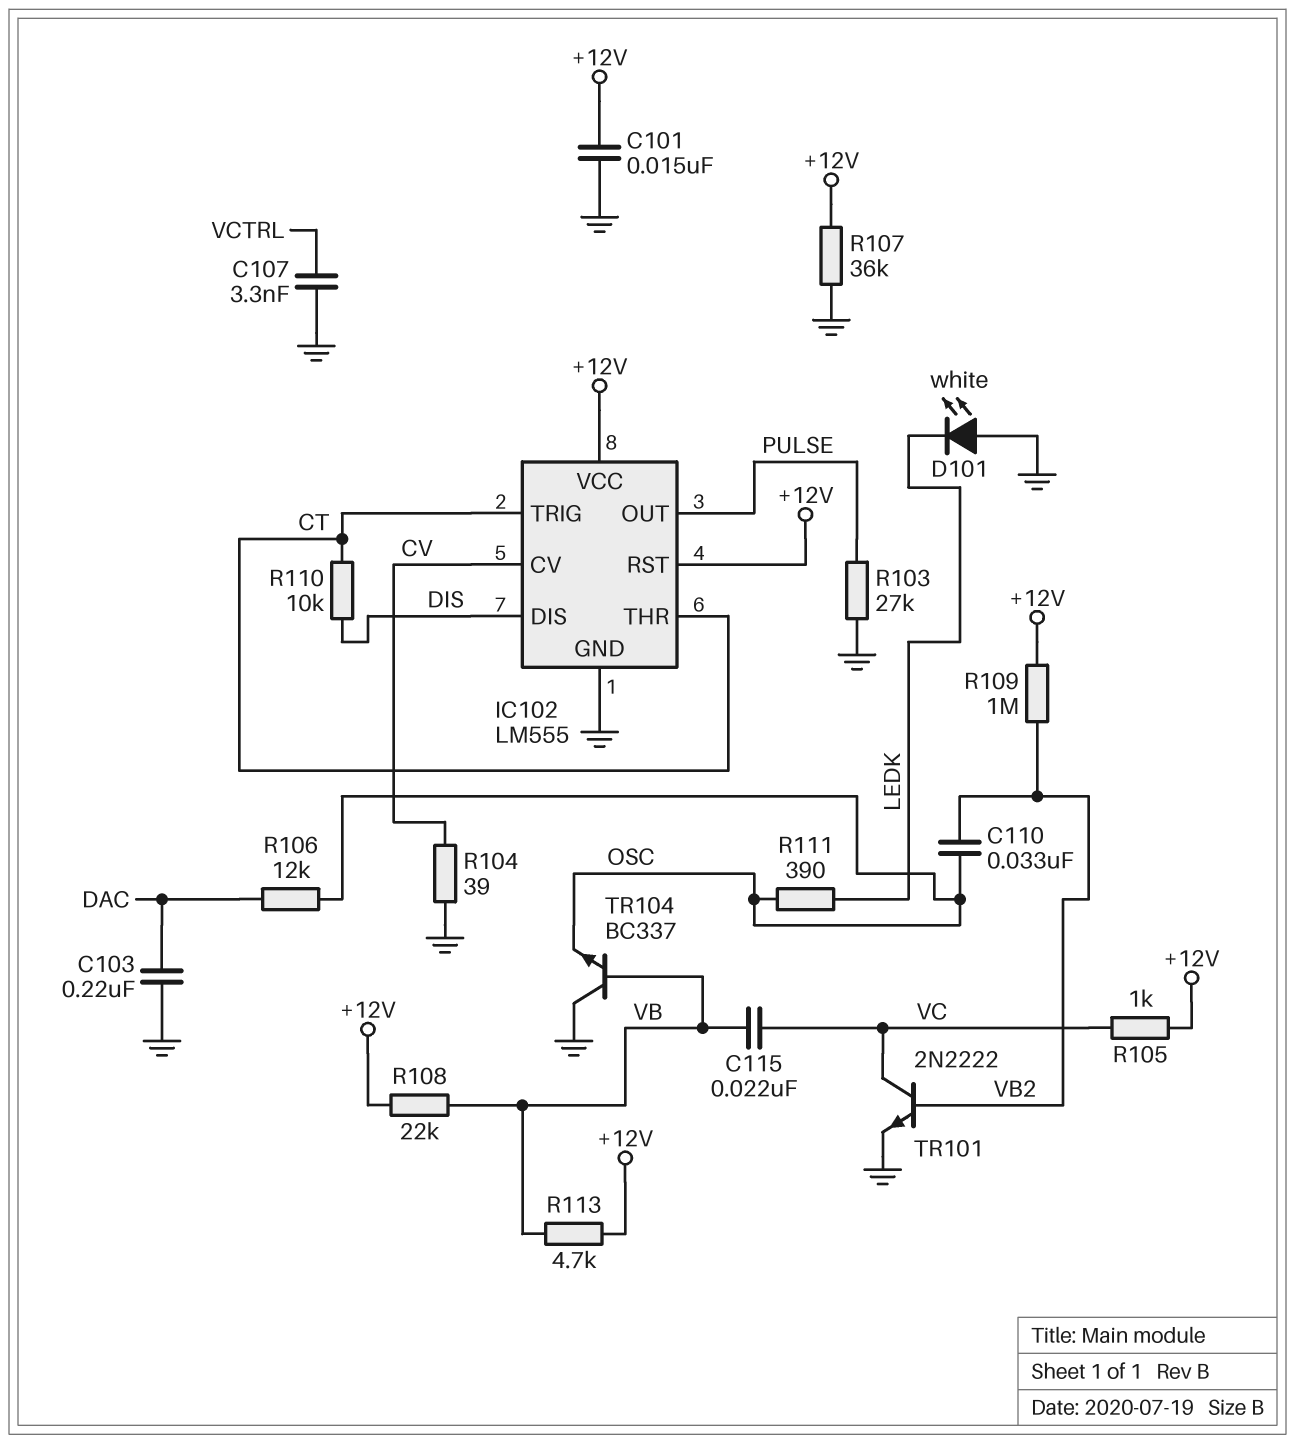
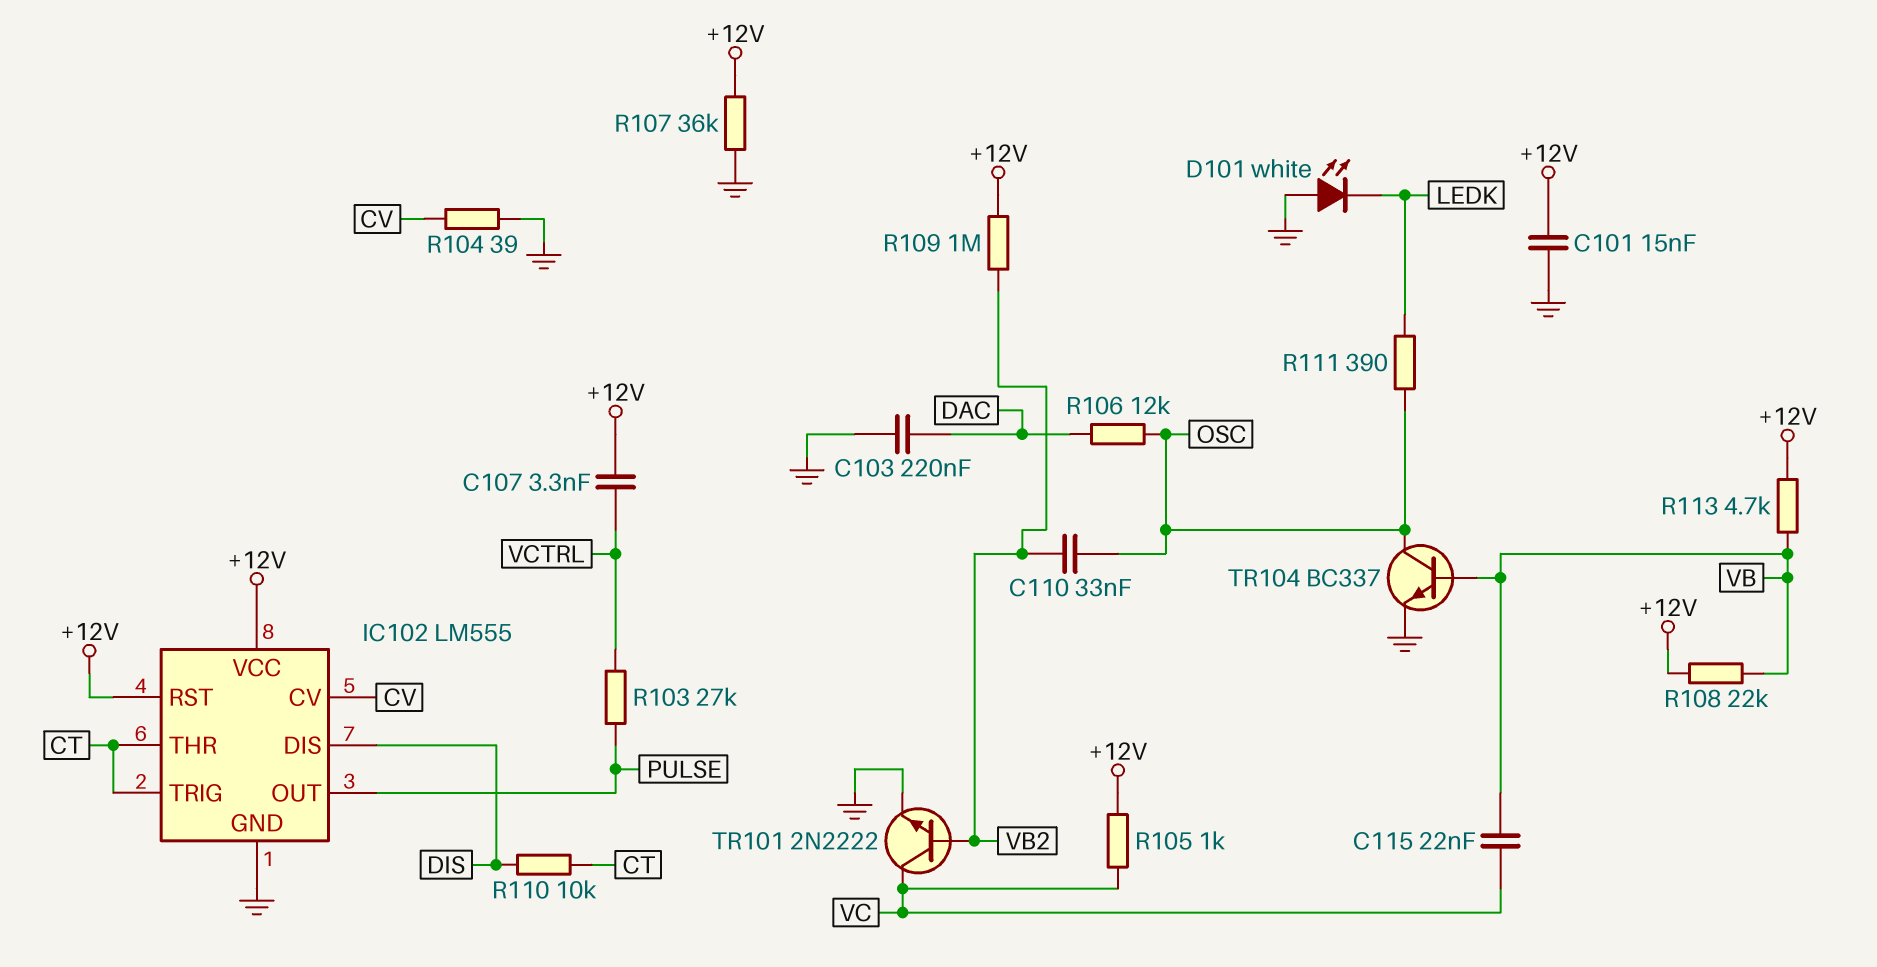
C107: 3.3nF (GND, VCTRL) -> 3.3nF (+12V, VCTRL)
R103: 27k (GND, PULSE) -> 27k (PULSE, VCTRL)
TR104: NPN BC337 (B VB, C GND, E OSC) -> NPN BC337 (B VB, C OSC, E GND)

